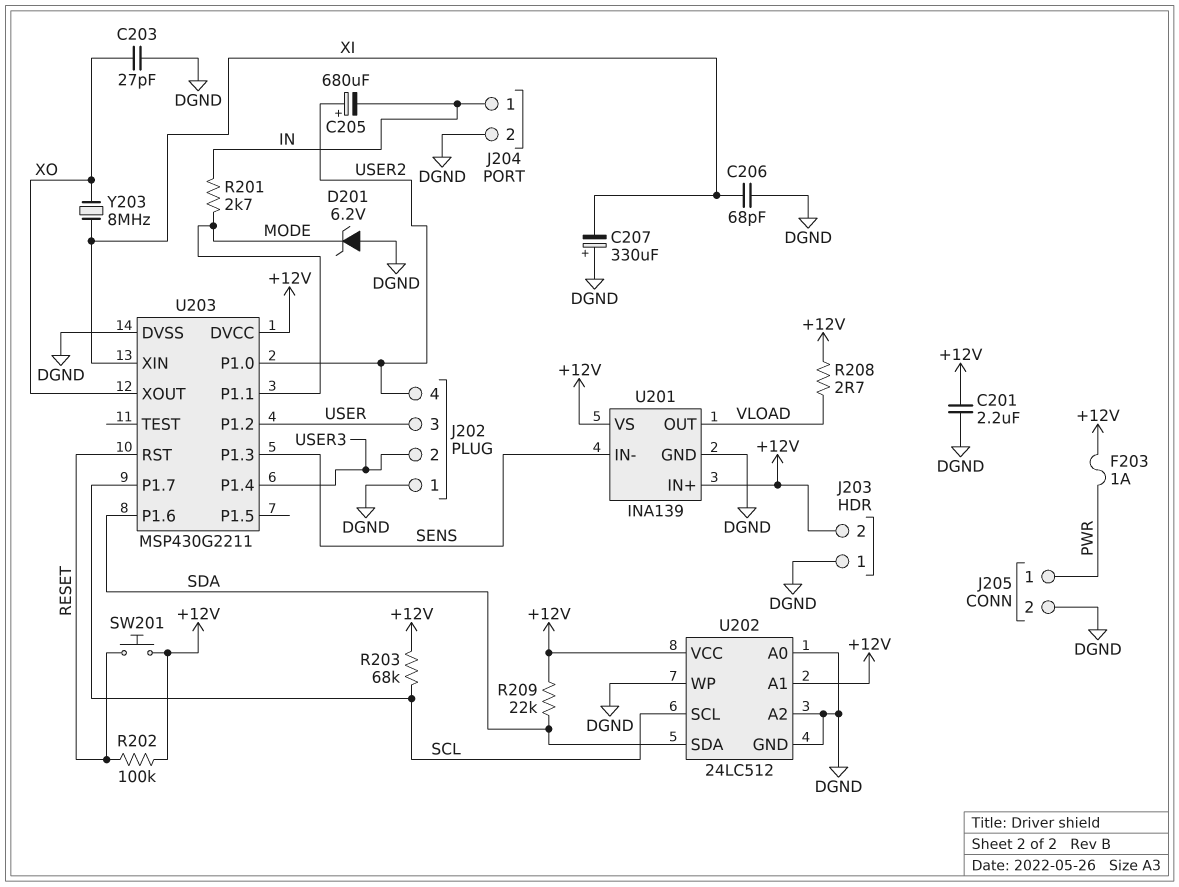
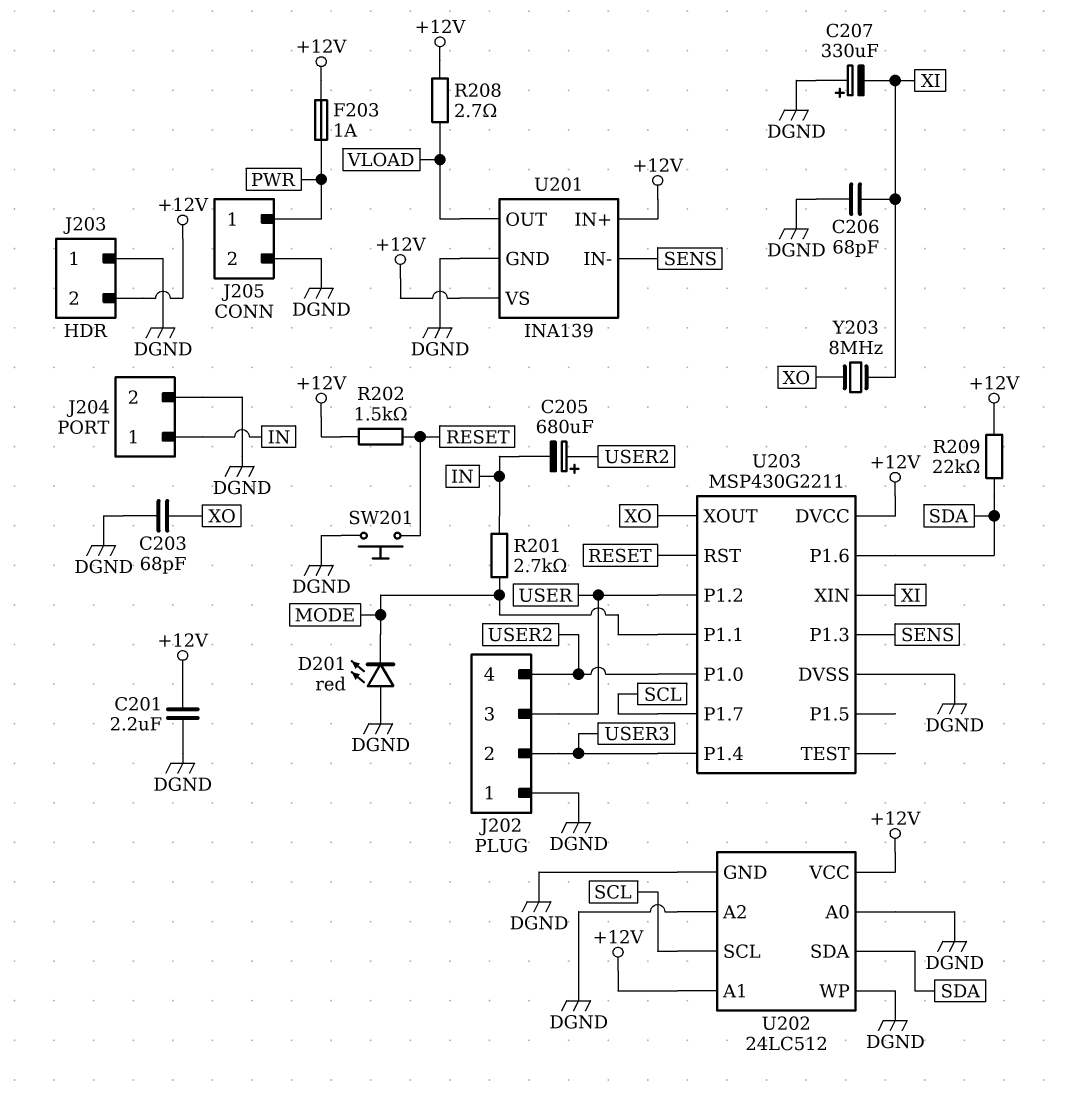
C203: 27pF (DGND, XO) -> 68pF (DGND, XO)
D201: zener 6.2V (A DGND, K MODE) -> LED red (A DGND, K MODE)
R202: 100k (+12V, RESET) -> 1.5k (+12V, RESET)
R203: 68k (+12V, SCL) -> none
SW201: button (+12V, RESET) -> button (DGND, RESET)

